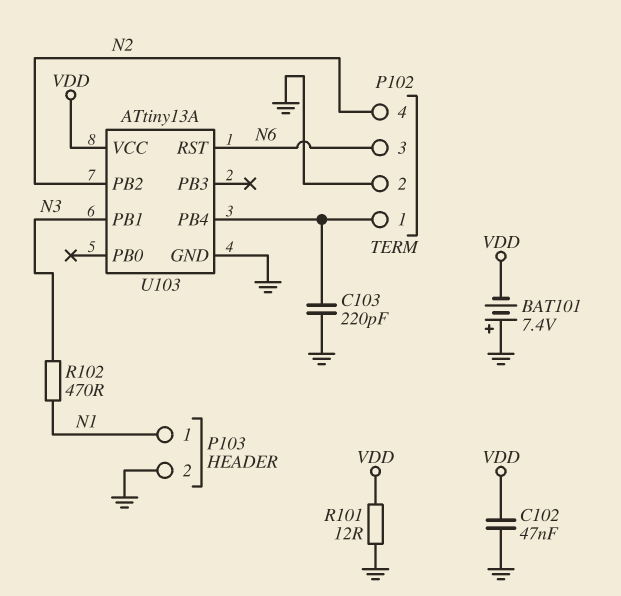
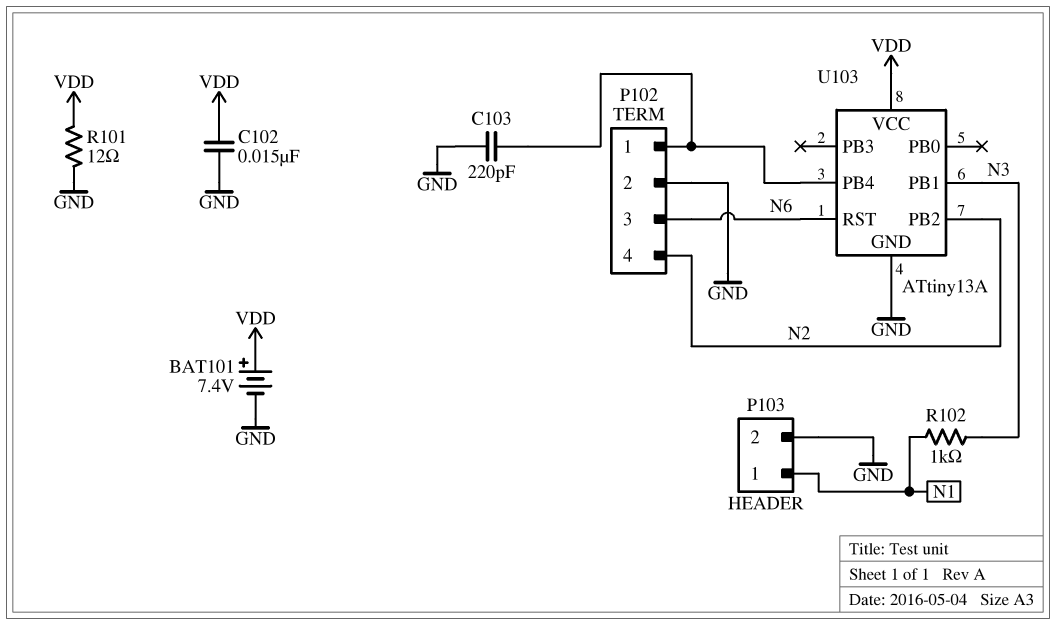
BAT101: 7.4V (plus GND, minus VDD) -> 7.4V (plus VDD, minus GND)
C102: 47nF (GND, VDD) -> 15nF (GND, VDD)
R102: 470 (N1, N3) -> 1k (N1, N3)

